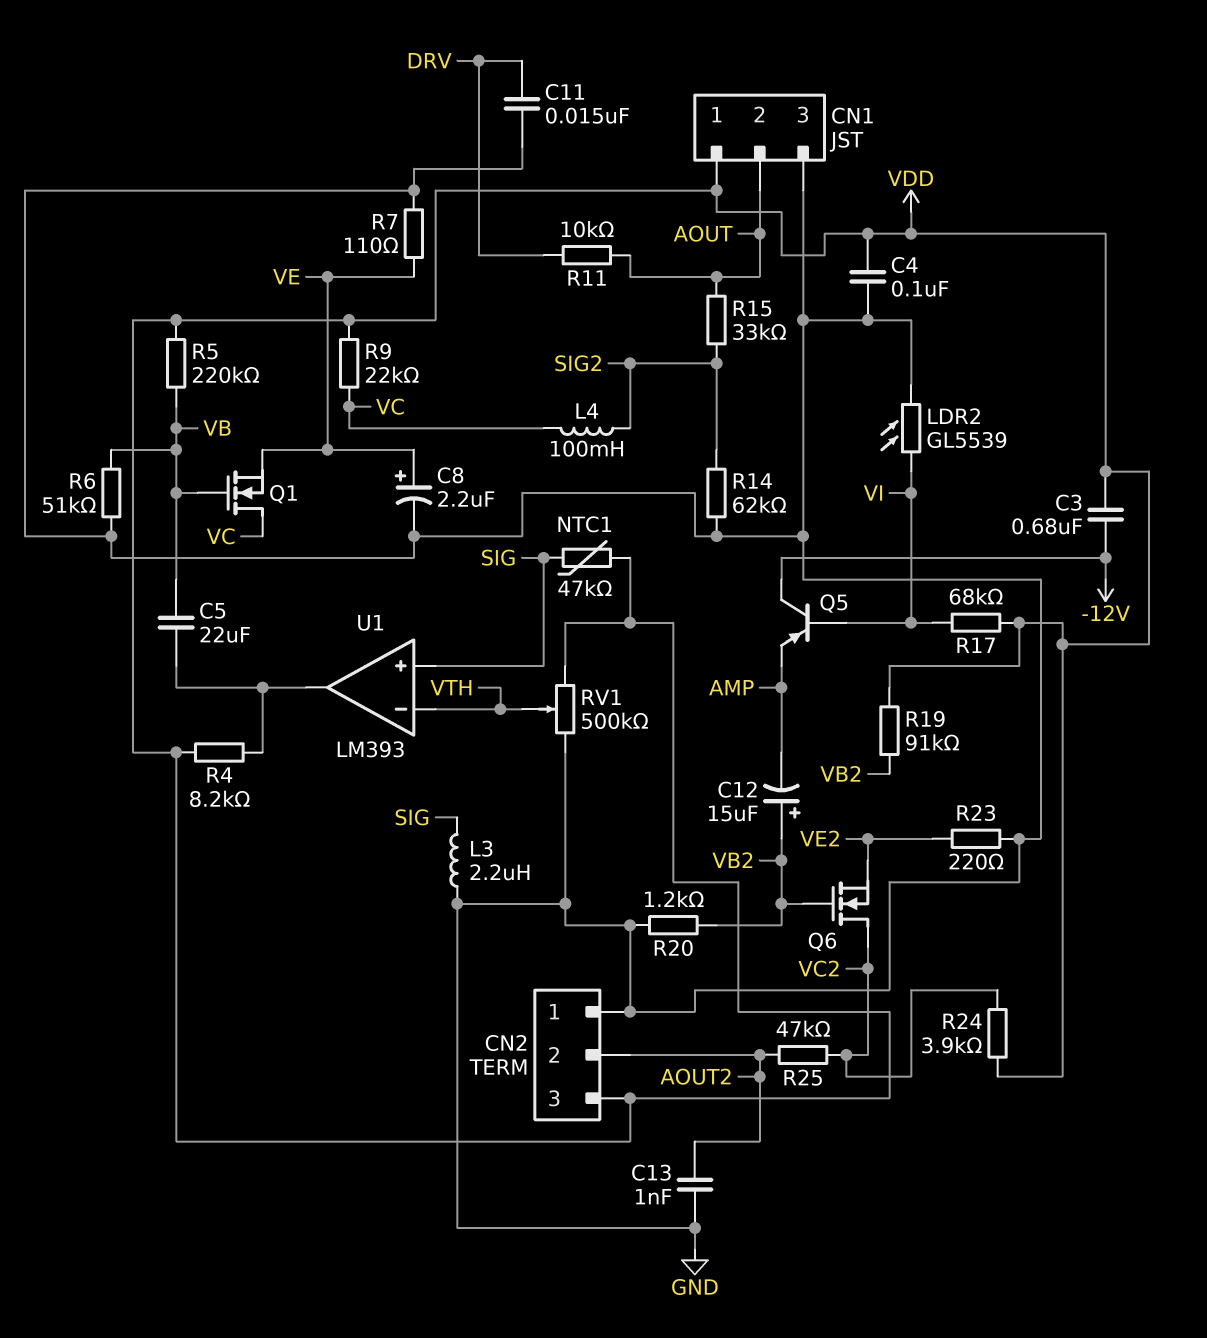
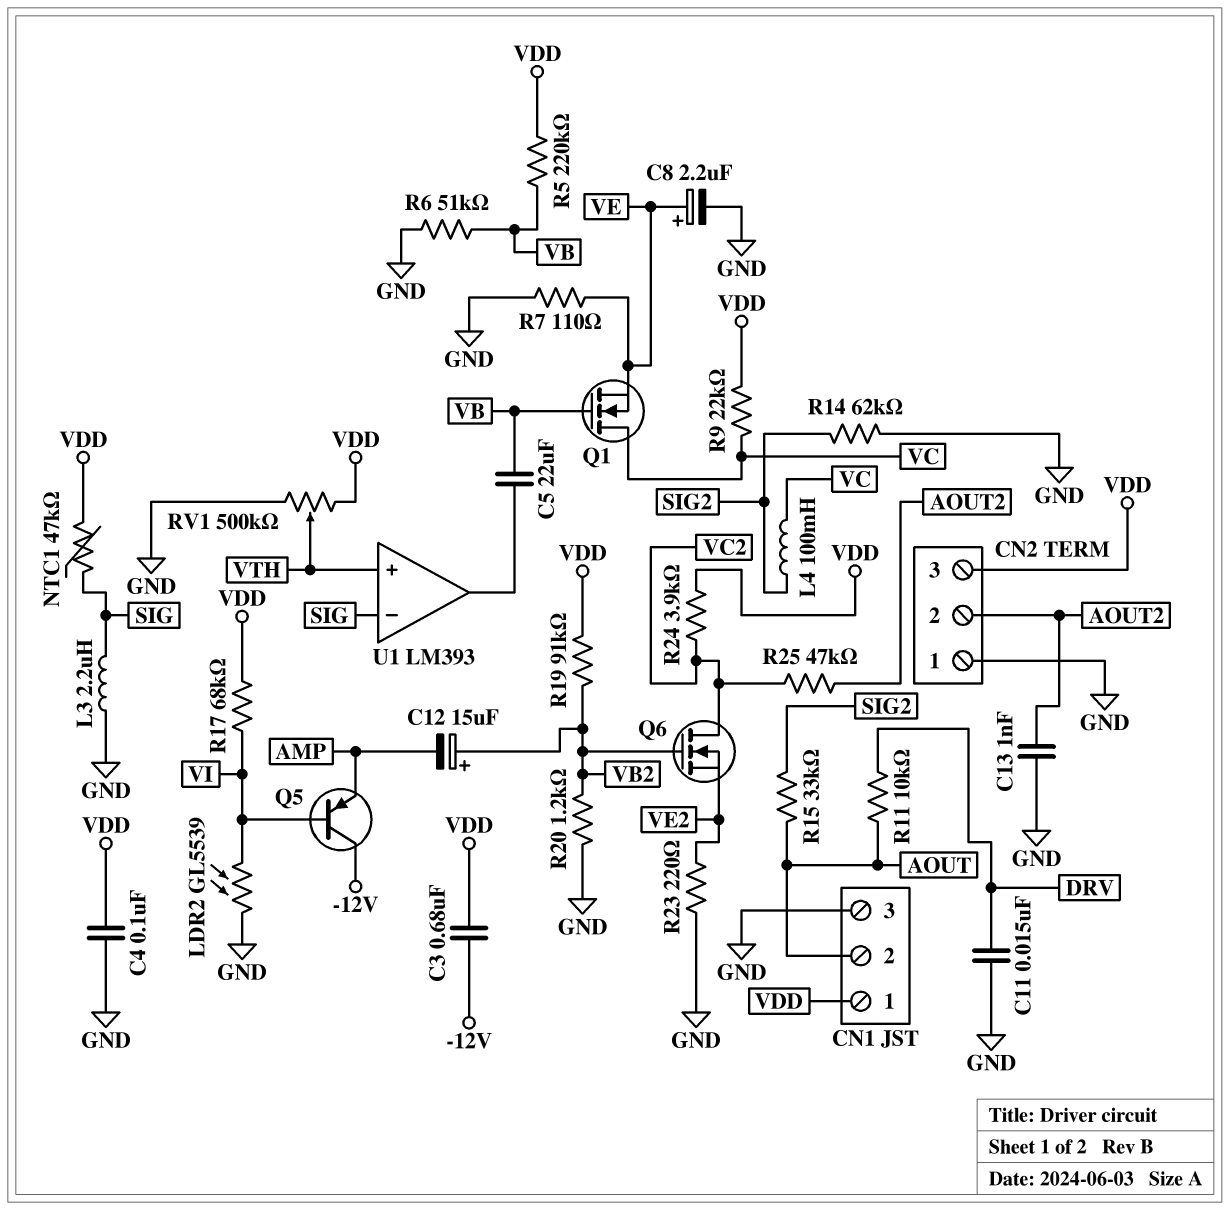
R4: 8.2k (U1/out, VDD) -> none
U1 pin in+: SIG -> VTH
U1 pin in-: VTH -> SIG

